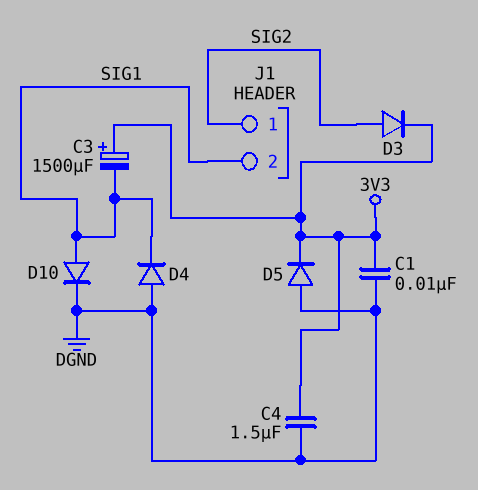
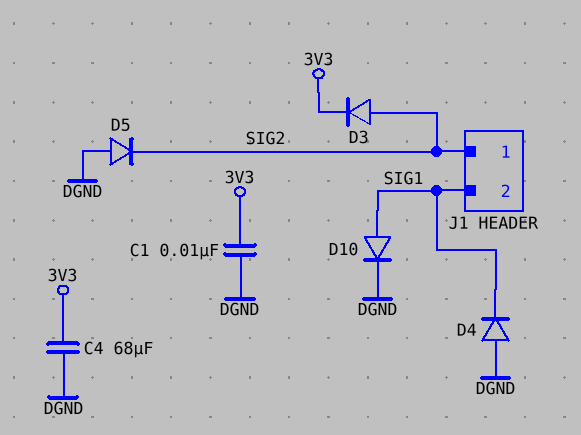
C3: 1500uF (plus 3V3, minus SIG1) -> none
C4: 1.5uF (3V3, DGND) -> 68uF (3V3, DGND)
D5: diode (A DGND, K 3V3) -> diode (A DGND, K SIG2)

